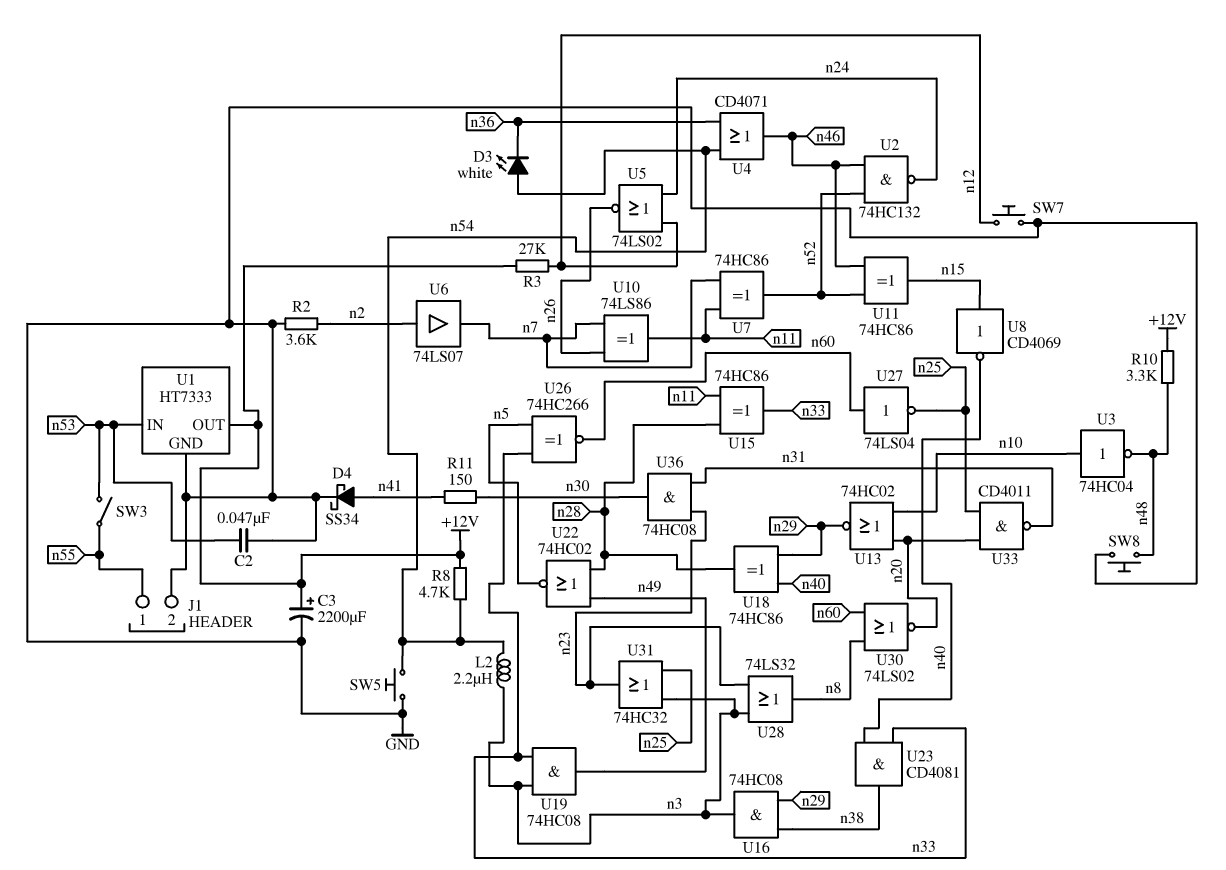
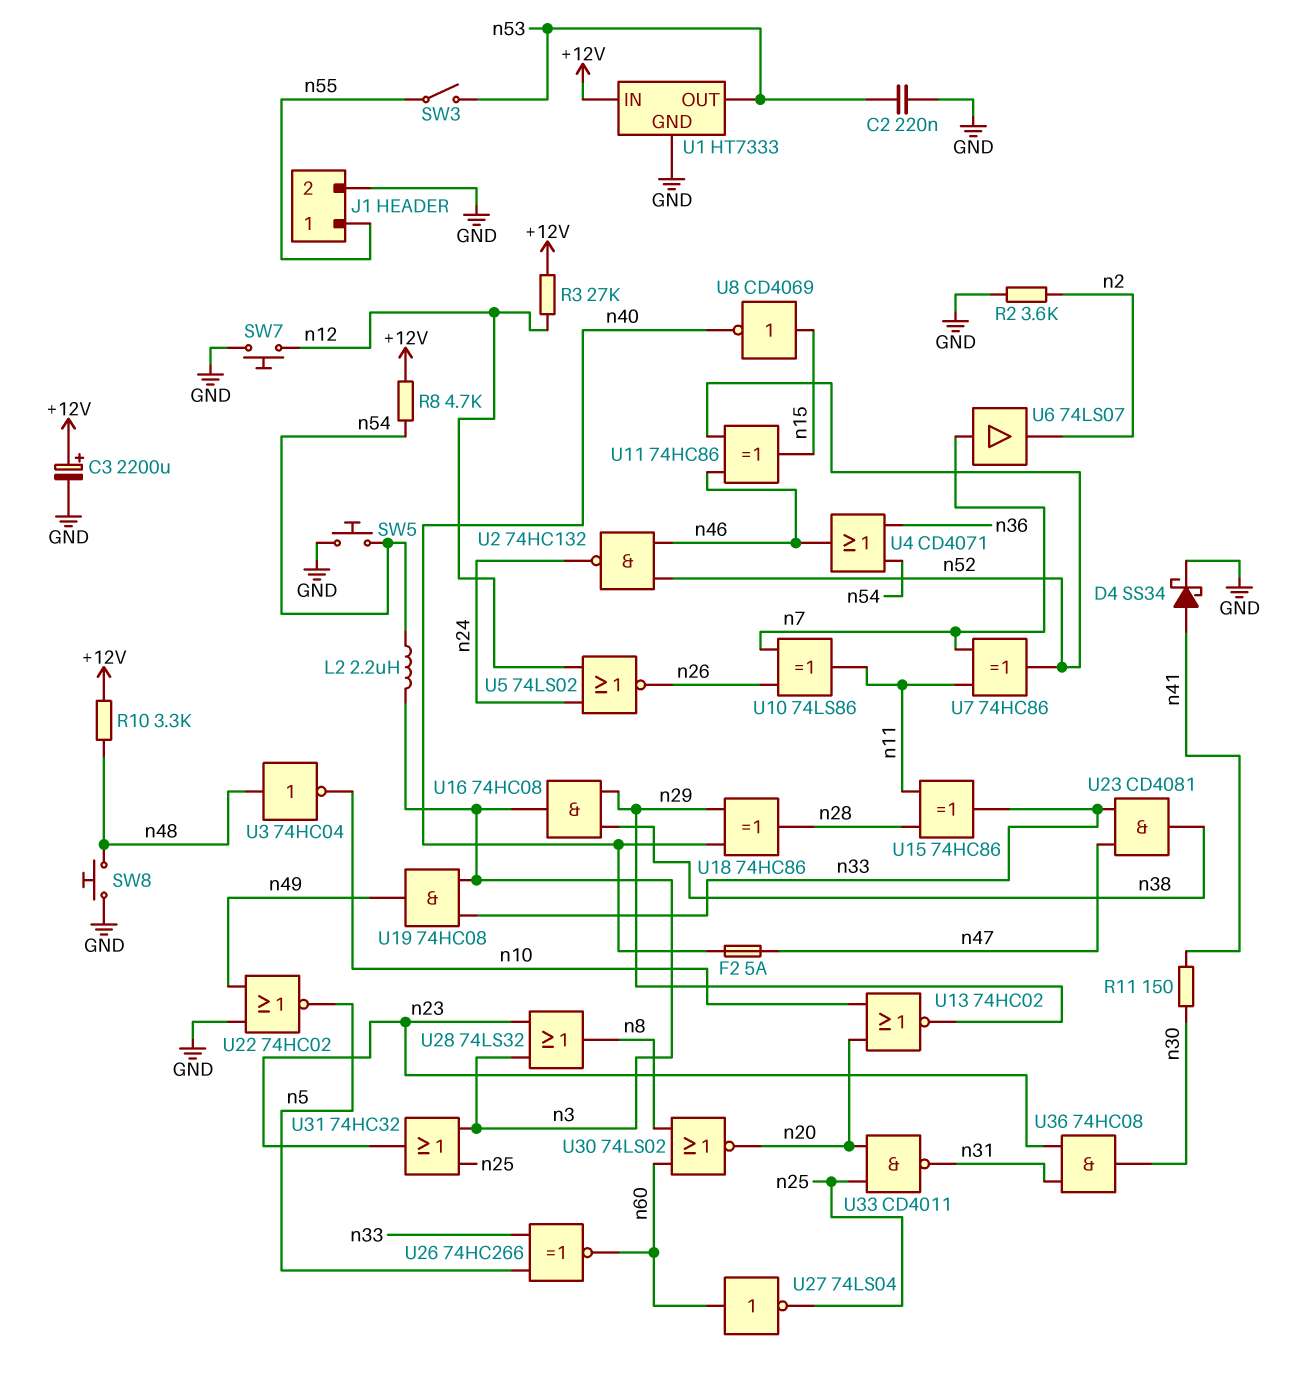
C2: 47nF (GND, n53) -> 220nF (GND, n53)
D3: LED white (A n54, K n36) -> none
F2: none -> 5A (n40, n47)
U1 pin IN: n53 -> +12V
U1 pin OUT: +12V -> n53
U3: NOT 74HC04 (in n10, out n48) -> NOT 74HC04 (in n48, out n10)
U6: buffer 74LS07 (in n2, out n7) -> buffer 74LS07 (in n7, out n2)
U22: NOR 74HC02 (in n28, in n49, out n5) -> NOR 74HC02 (in GND, in n49, out n5)
U23: AND CD4081 (in n33, in n40, out n38) -> AND CD4081 (in n33, in n47, out n38)

